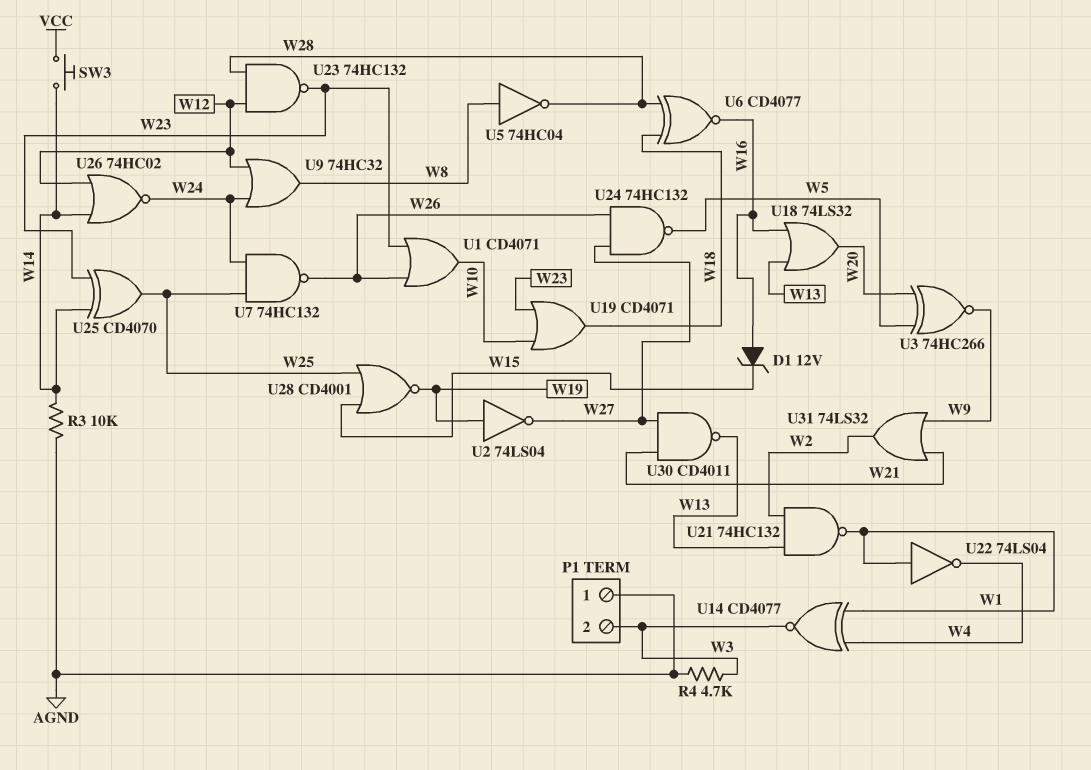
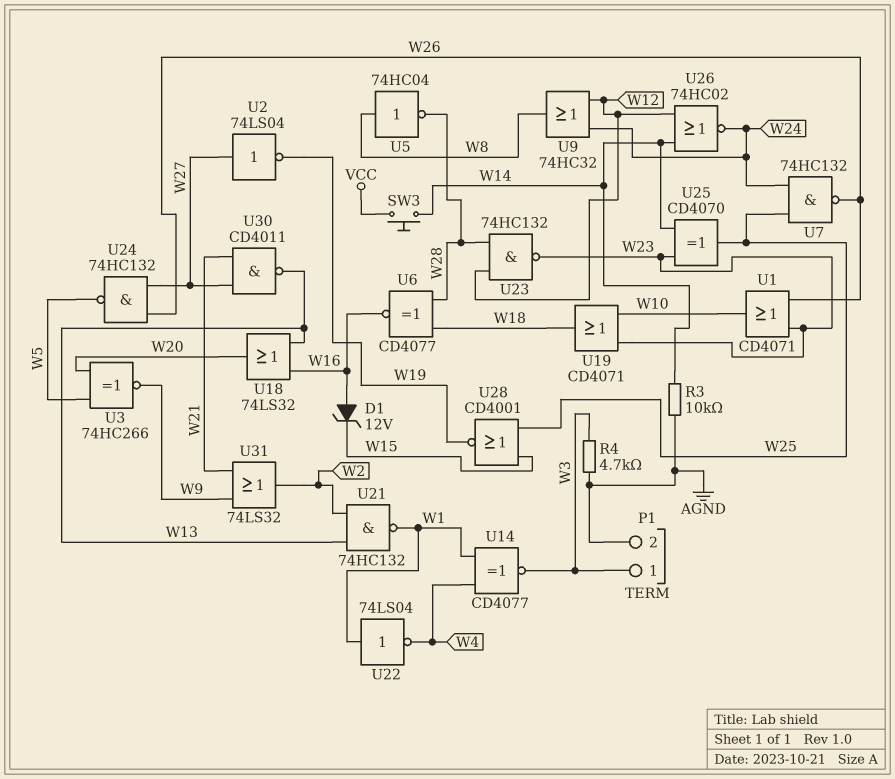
P1 pin 1: AGND -> W3
P1 pin 2: W3 -> AGND
U2: NOT 74LS04 (in W19, out W27) -> NOT 74LS04 (in W27, out W19)

